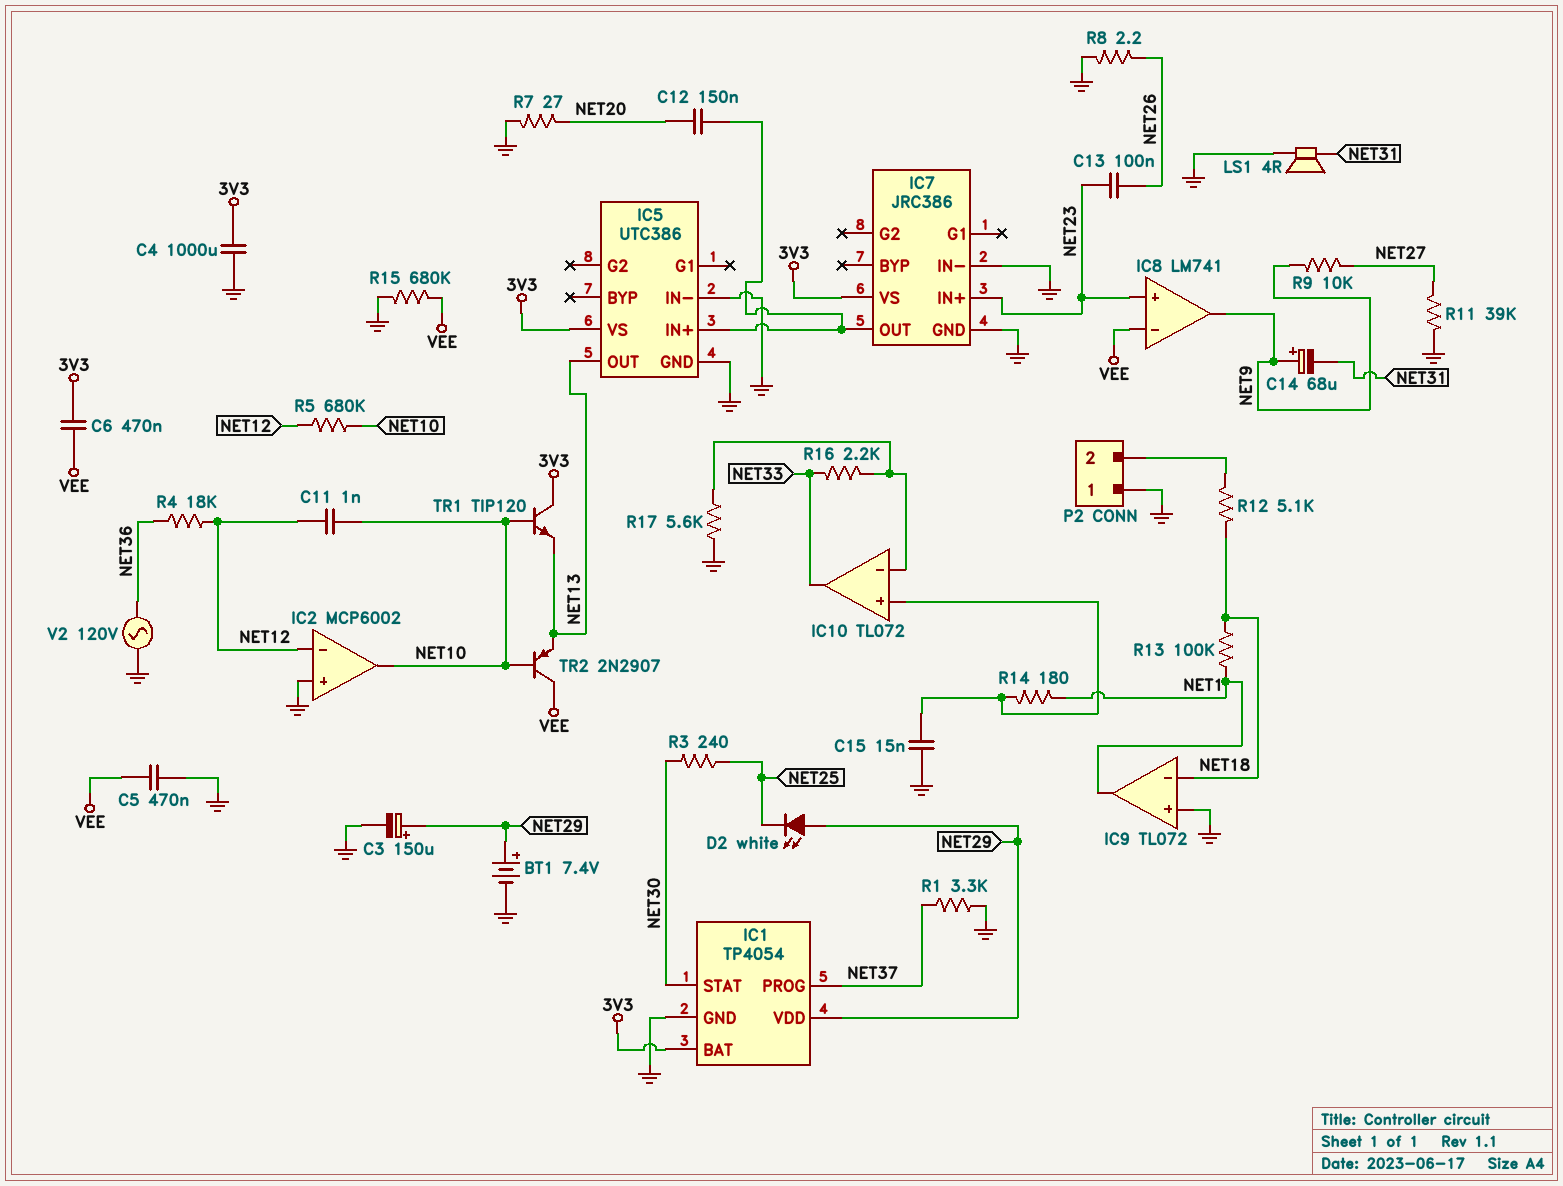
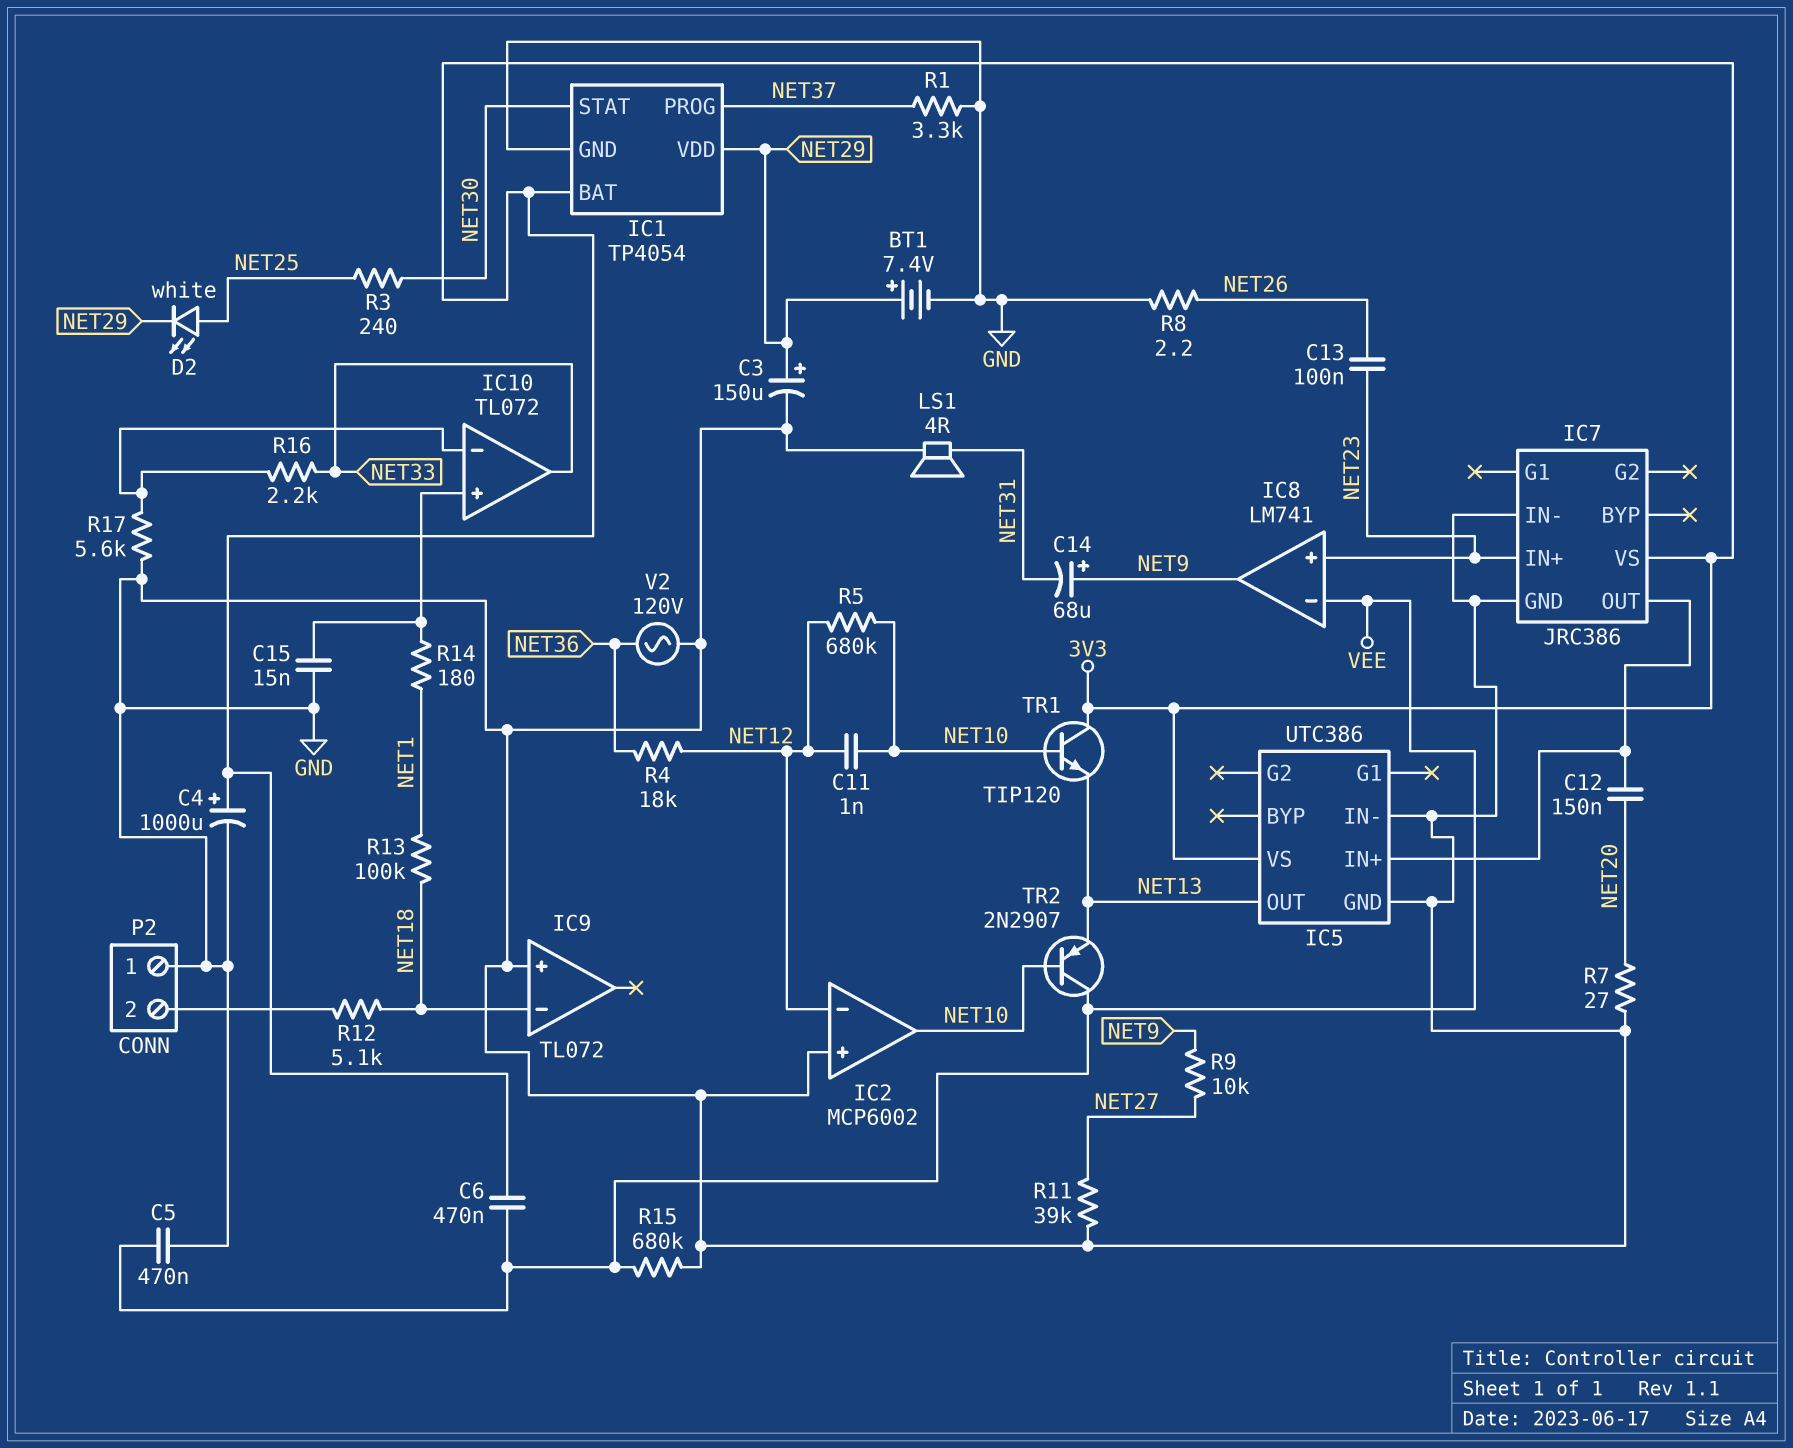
C4: 1000uF (3V3, GND) -> 1000uF (plus 3V3, minus GND)
D2: LED white (A NET29, K NET25) -> LED white (A NET25, K NET29)
IC9 pin out: NET1 -> none

